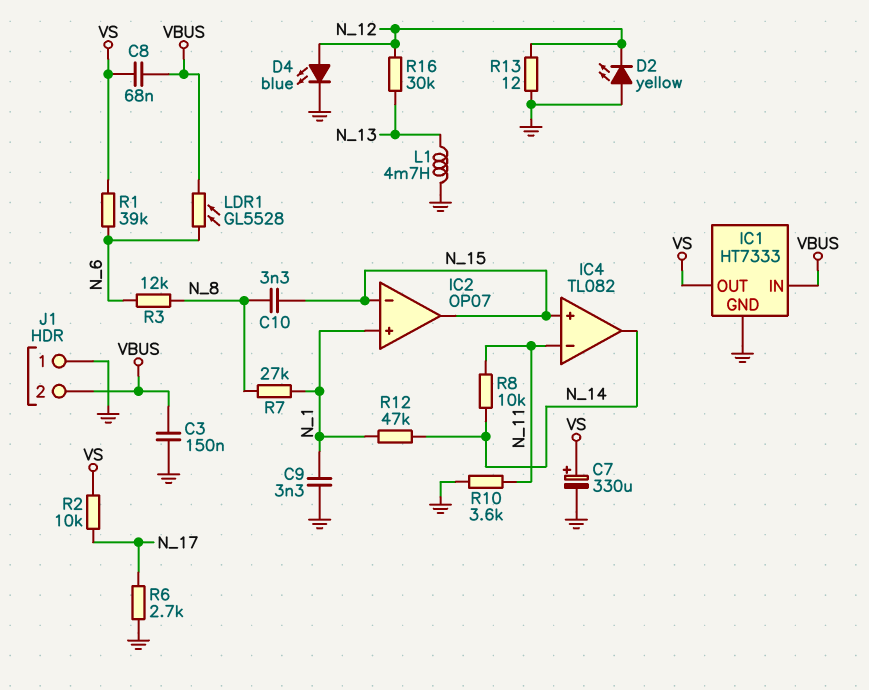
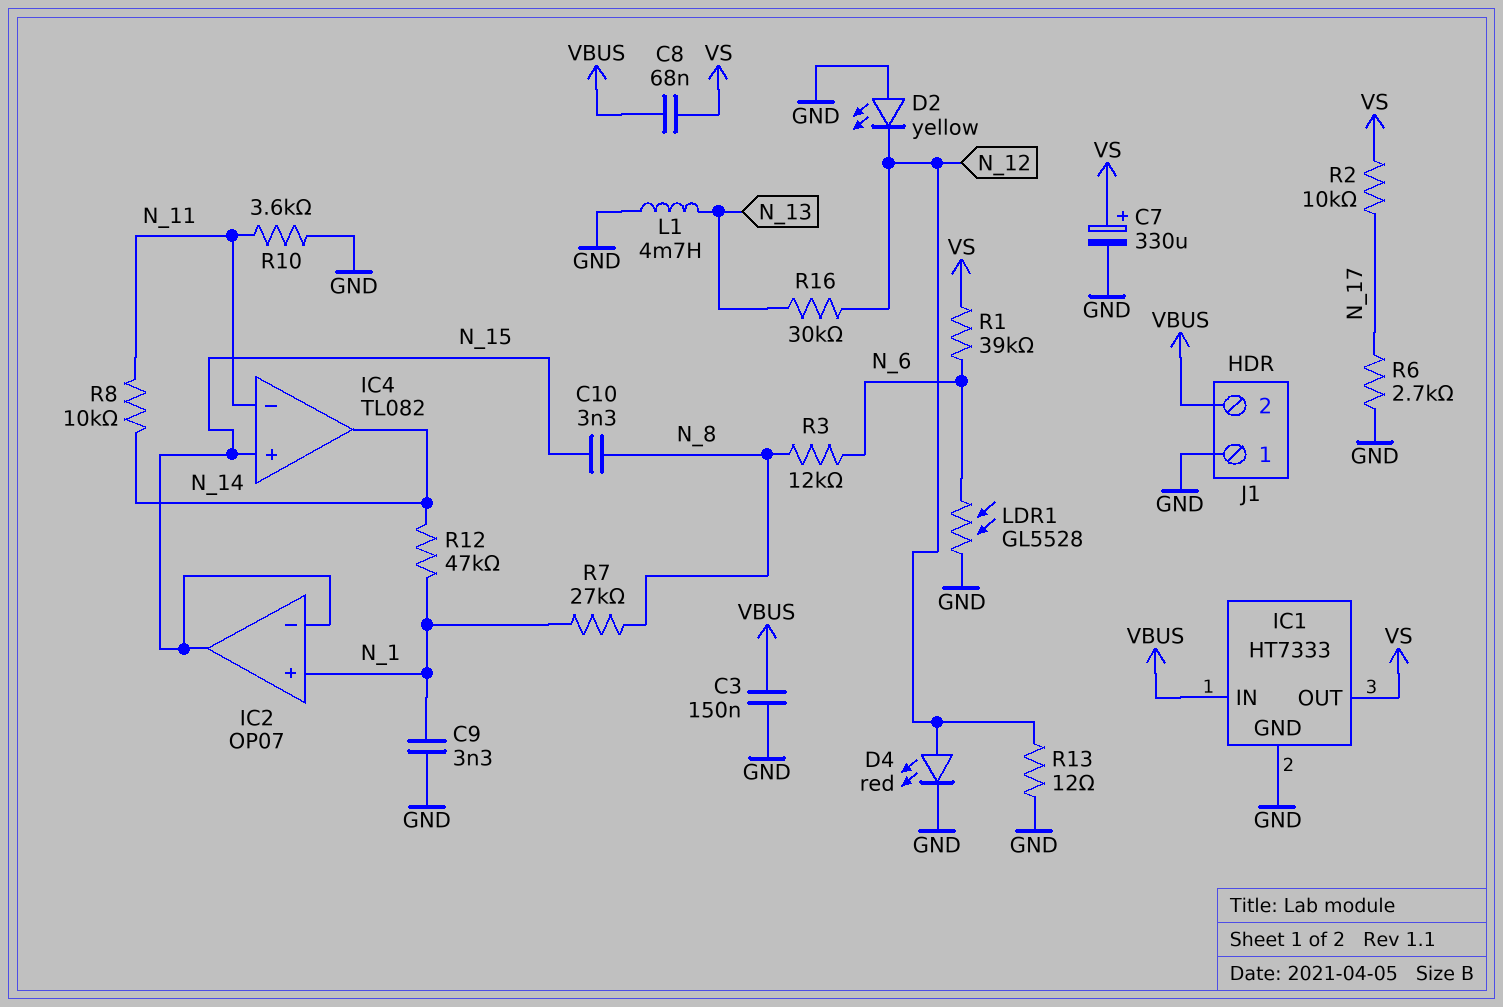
D4: LED blue (A N_12, K GND) -> LED red (A N_12, K GND)
LDR1: GL5528 (N_6, VBUS) -> GL5528 (GND, N_6)

